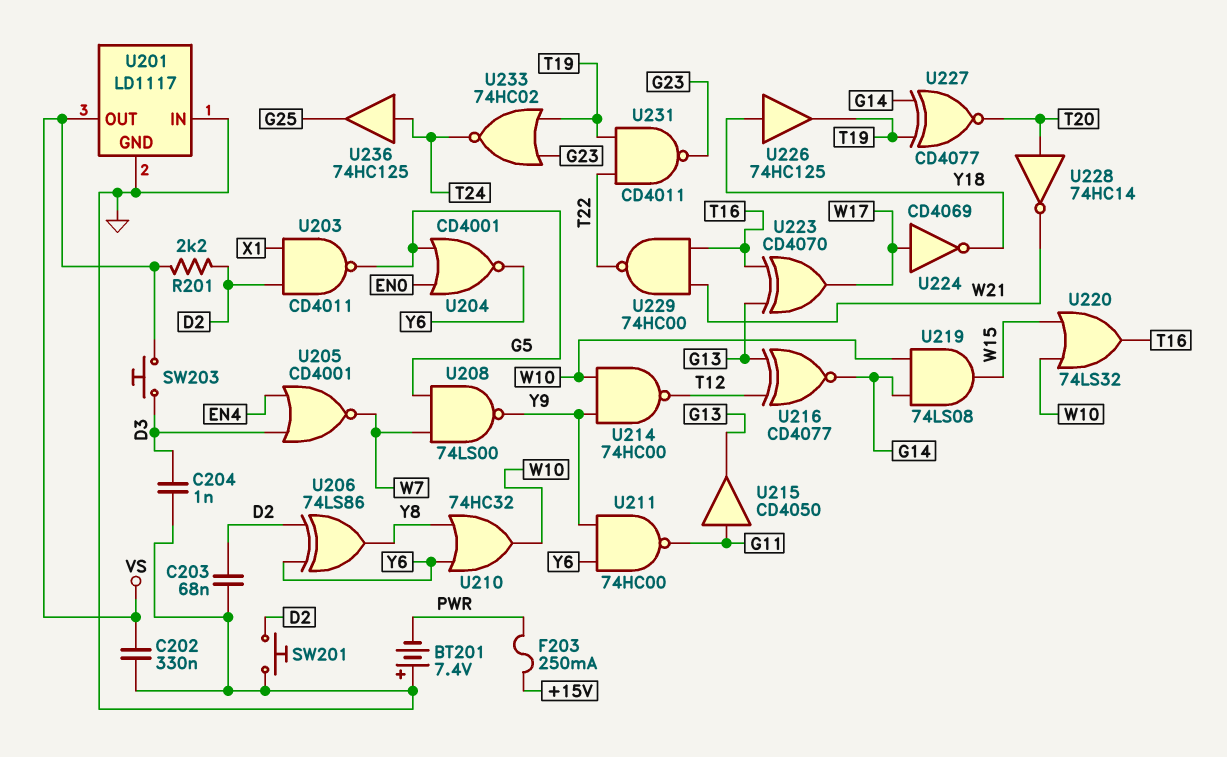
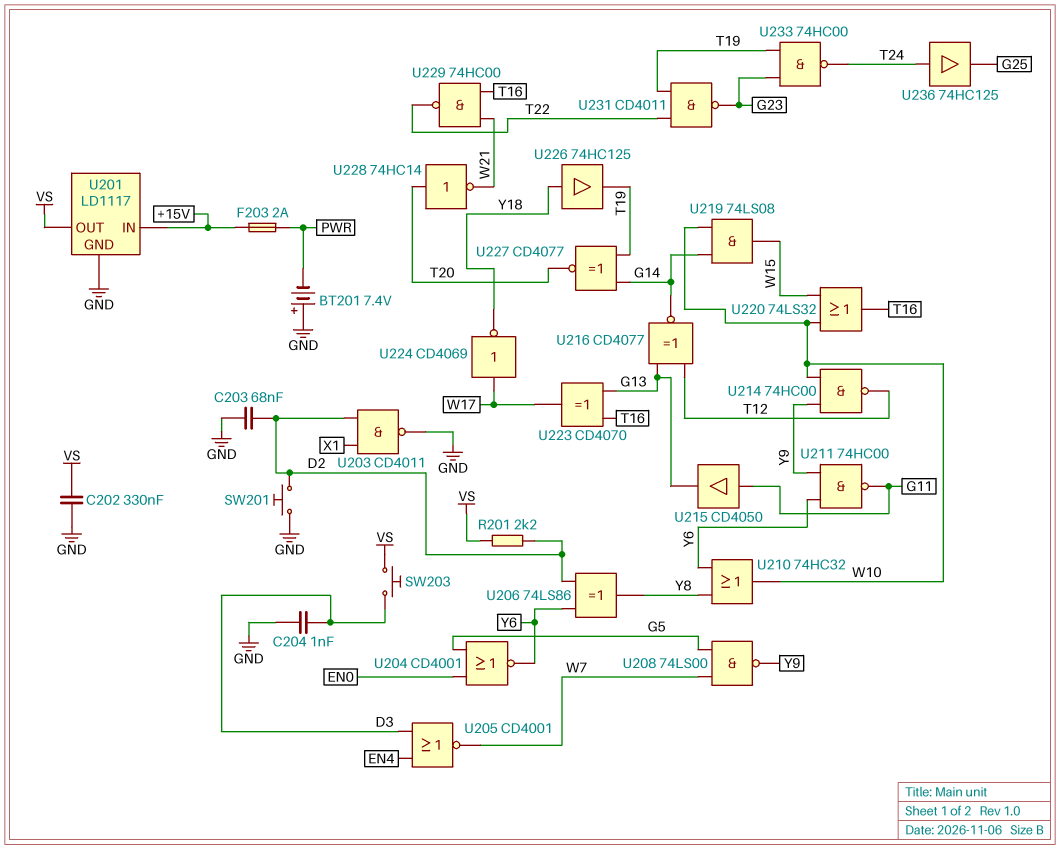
F203: 250mA (+15V, PWR) -> 2A (+15V, PWR)
U201 pin IN: GND -> +15V
U203: NAND CD4011 (in D2, in X1, out G5) -> NAND CD4011 (in D2, in X1, out GND)
U233: NOR 74HC02 (in G23, in T19, out T24) -> NAND 74HC00 (in G23, in T19, out T24)

